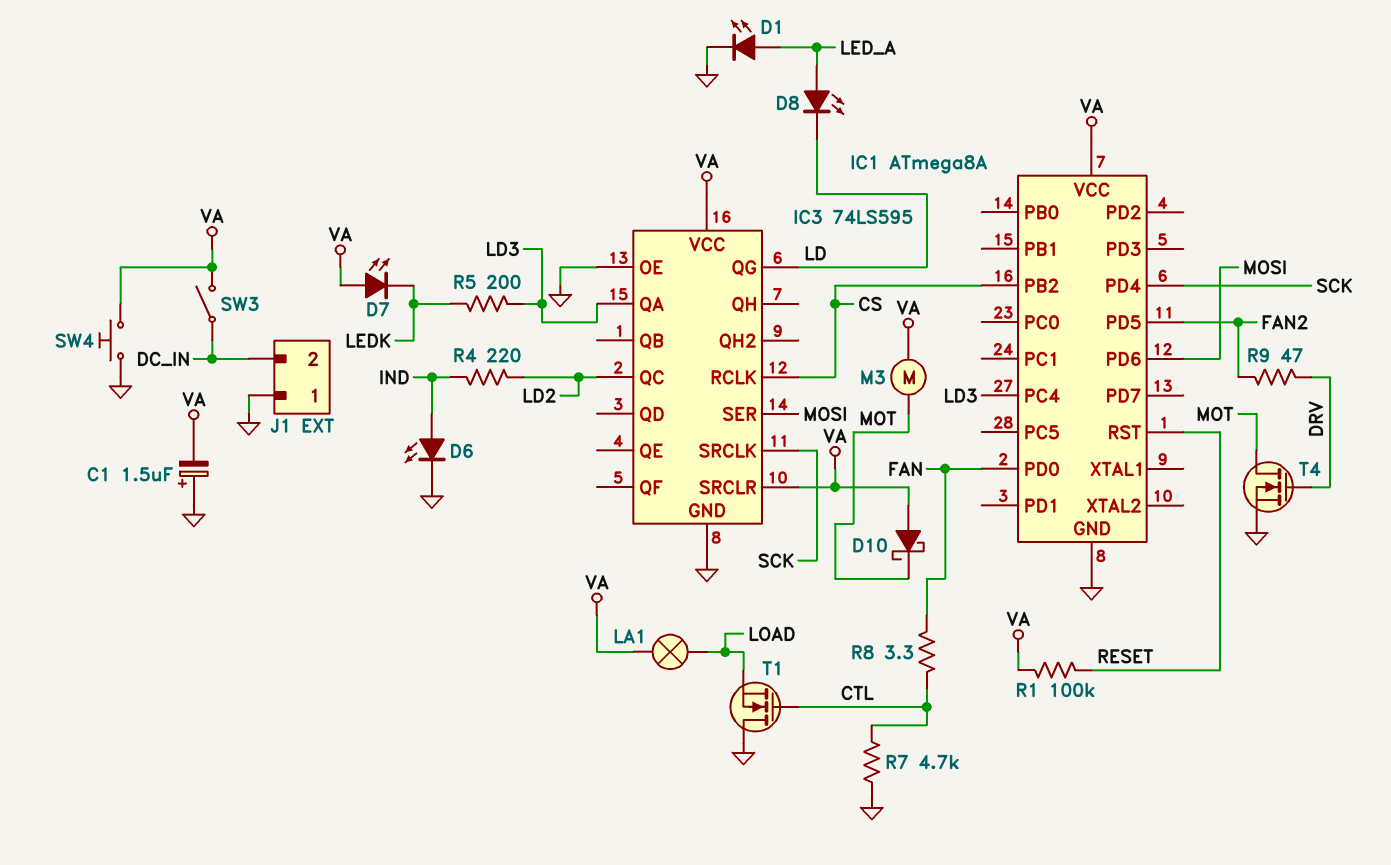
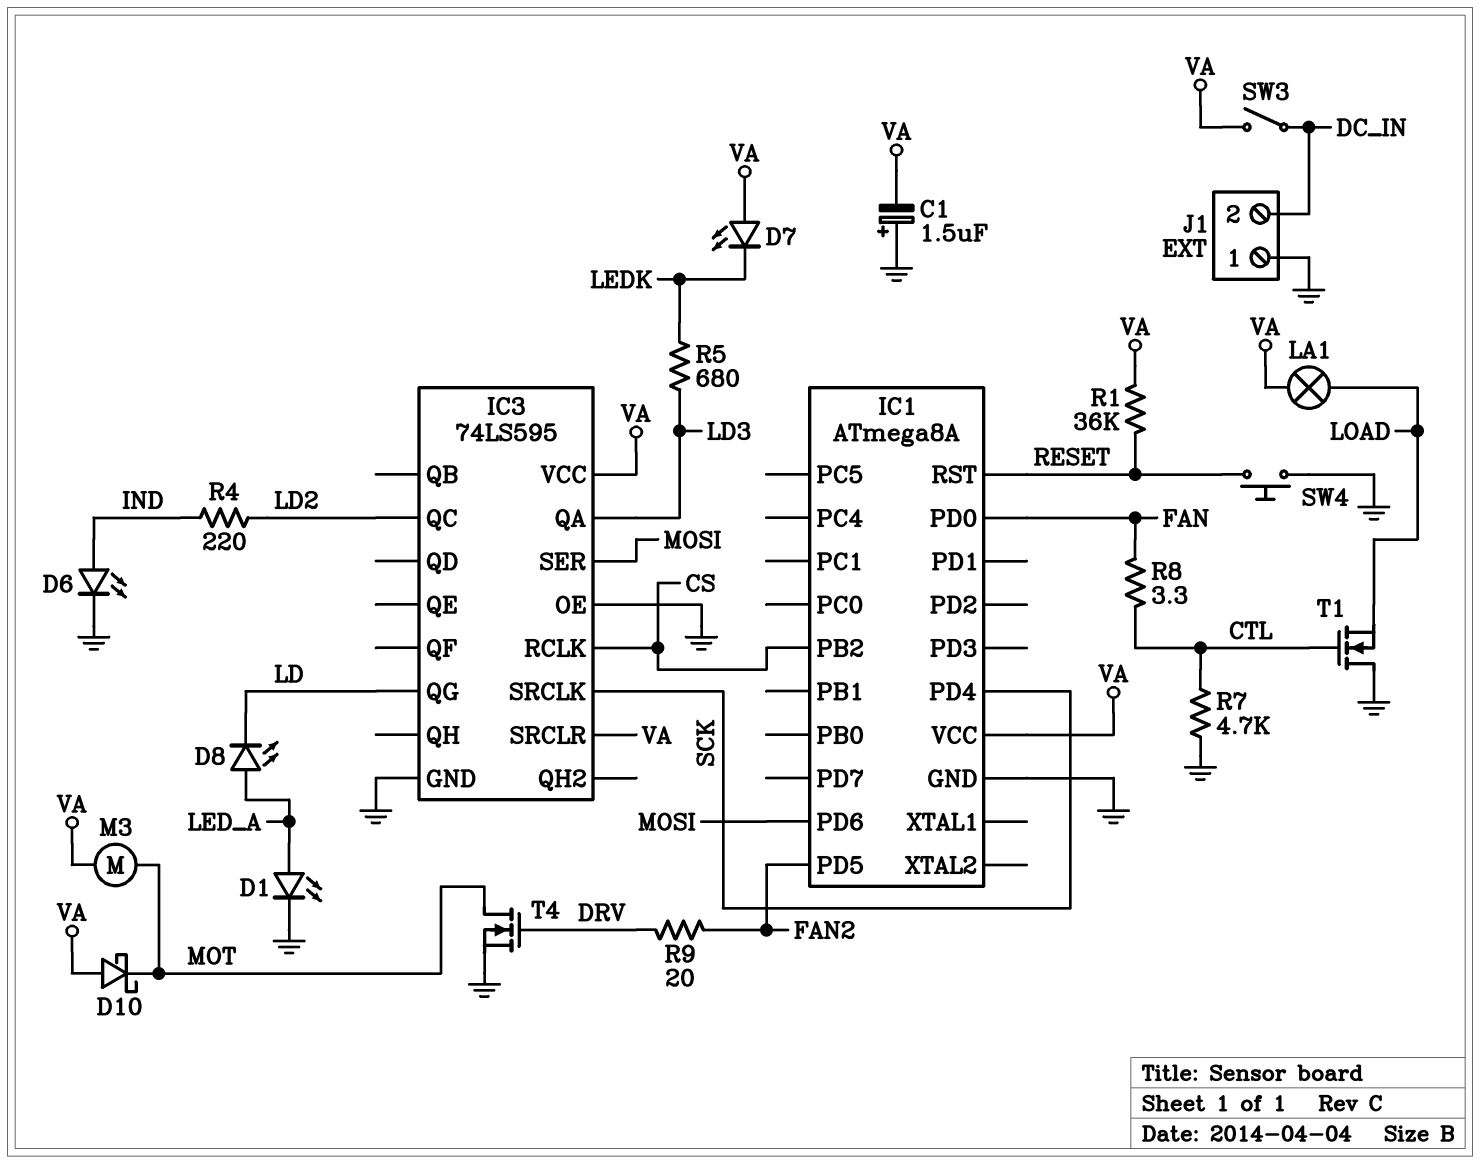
IC1 pin PC4: LD3 -> none
R1: 100k (RESET, VA) -> 36k (RESET, VA)
R5: 200 (LD3, LEDK) -> 680 (LD3, LEDK)
R9: 47 (DRV, FAN2) -> 20 (DRV, FAN2)
SW4: button (GND, VA) -> button (GND, RESET)

